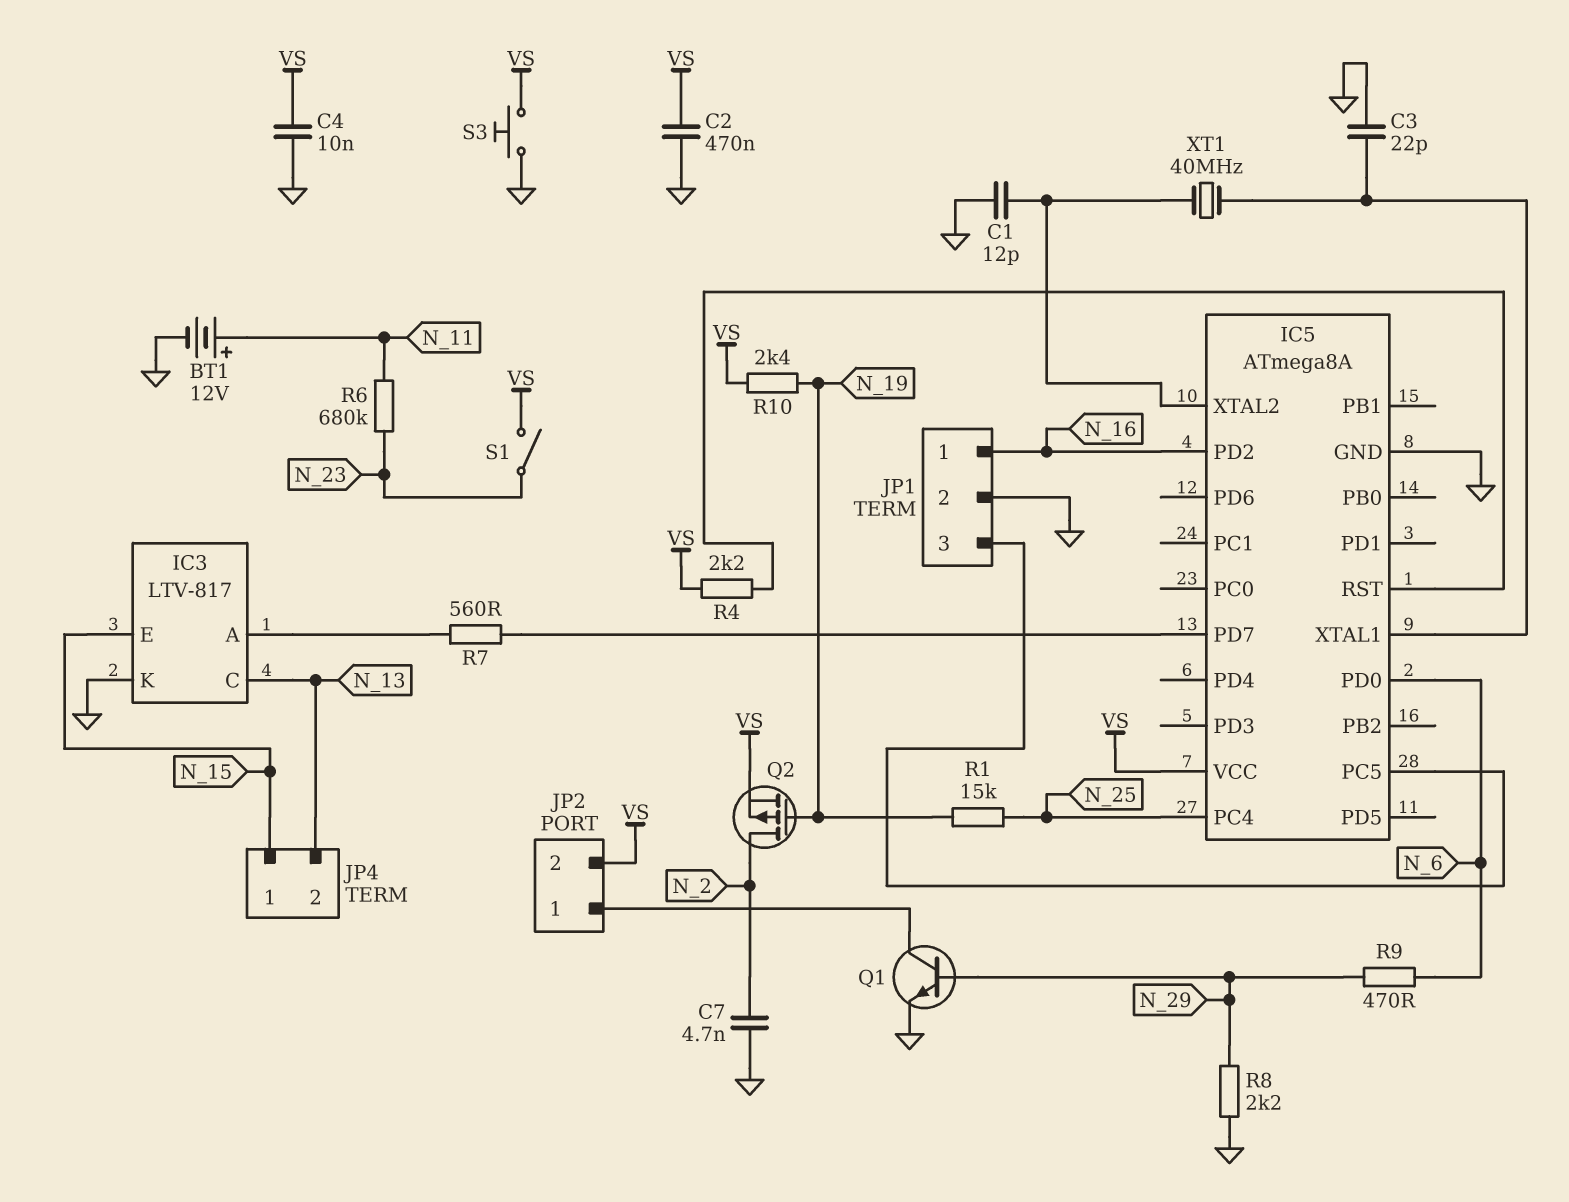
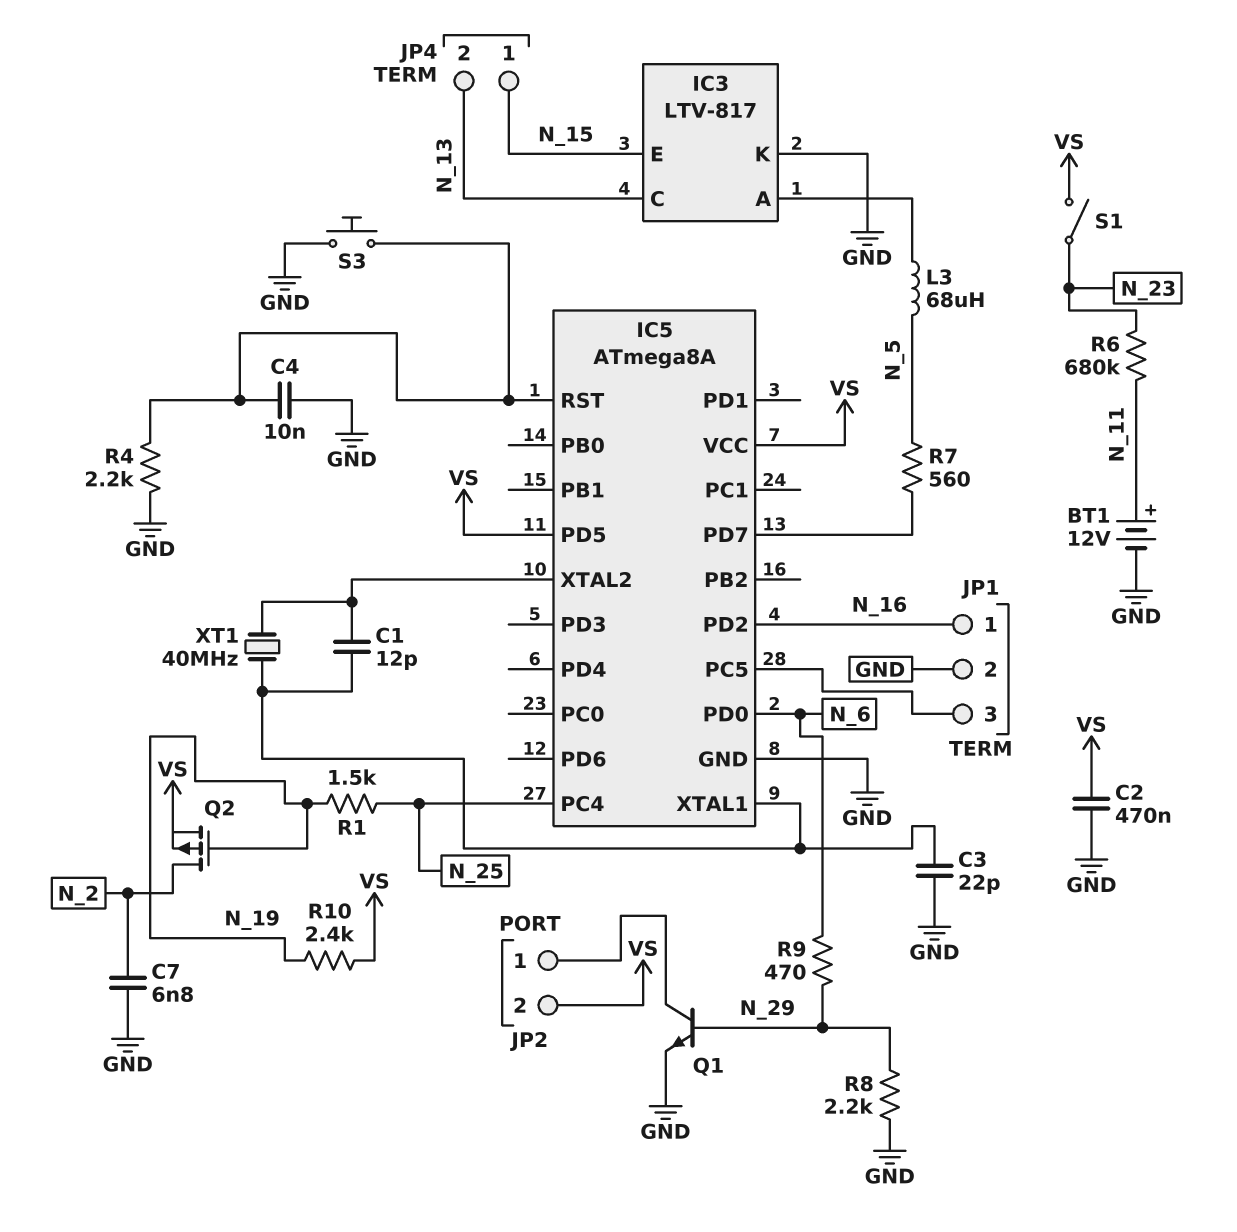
C1: 12pF (GND, IC5/XTAL2) -> 12pF (IC5/XTAL1, IC5/XTAL2)
C4: 10nF (GND, VS) -> 10nF (GND, IC5/RST)
C7: 4.7nF (GND, N_2) -> 6.8nF (GND, N_2)
IC5 pin PD5: none -> VS
L3: none -> 68uH (IC3/A, N_5)
R1: 15k (N_19, N_25) -> 1.5k (N_19, N_25)
R4: 2.2k (IC5/RST, VS) -> 2.2k (GND, IC5/RST)
R7: 560 (IC3/A, IC5/PD7) -> 560 (IC5/PD7, N_5)
S3: button (GND, VS) -> button (GND, IC5/RST)

